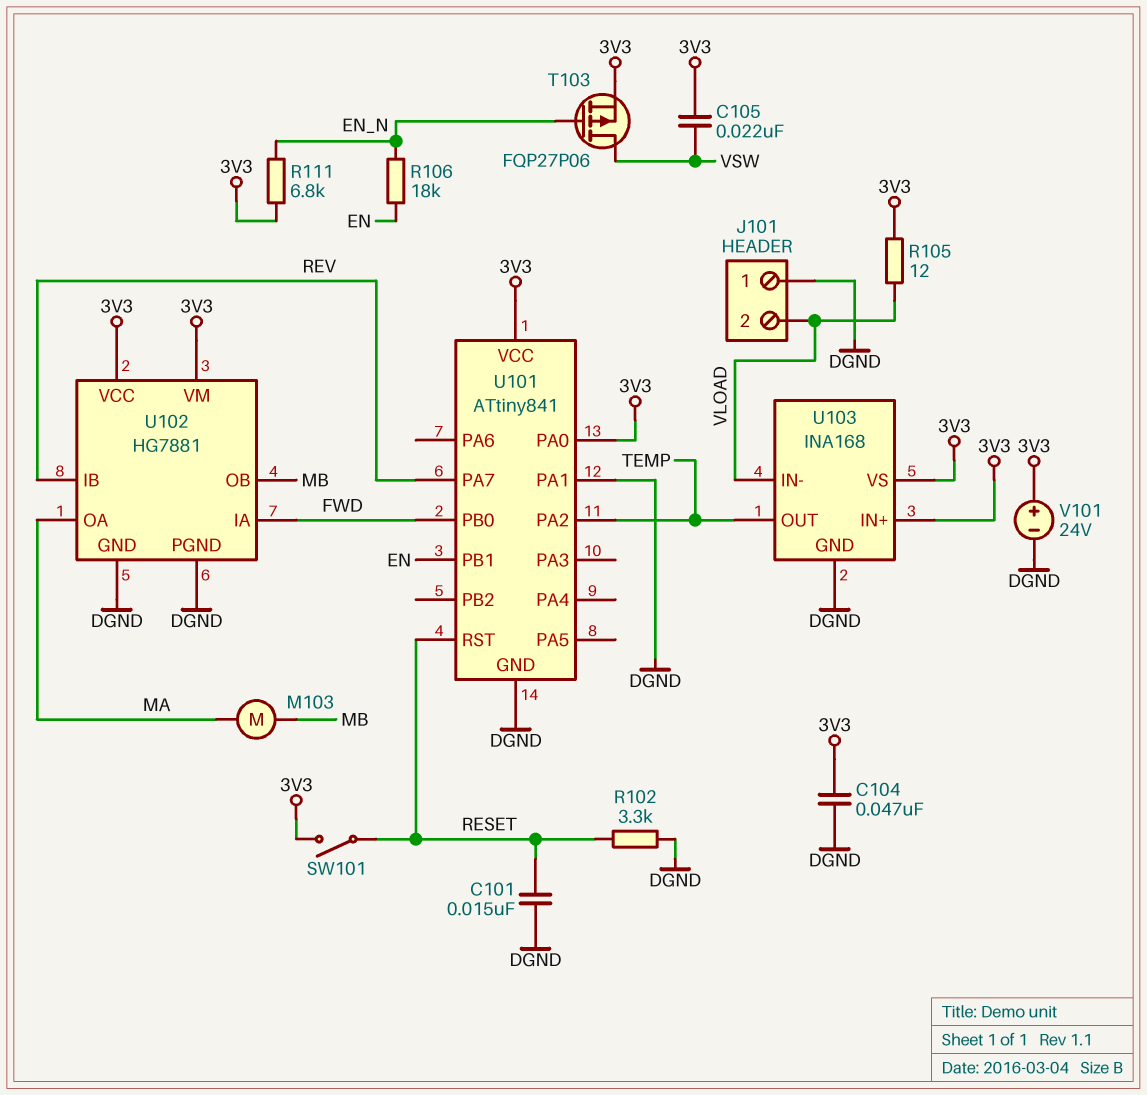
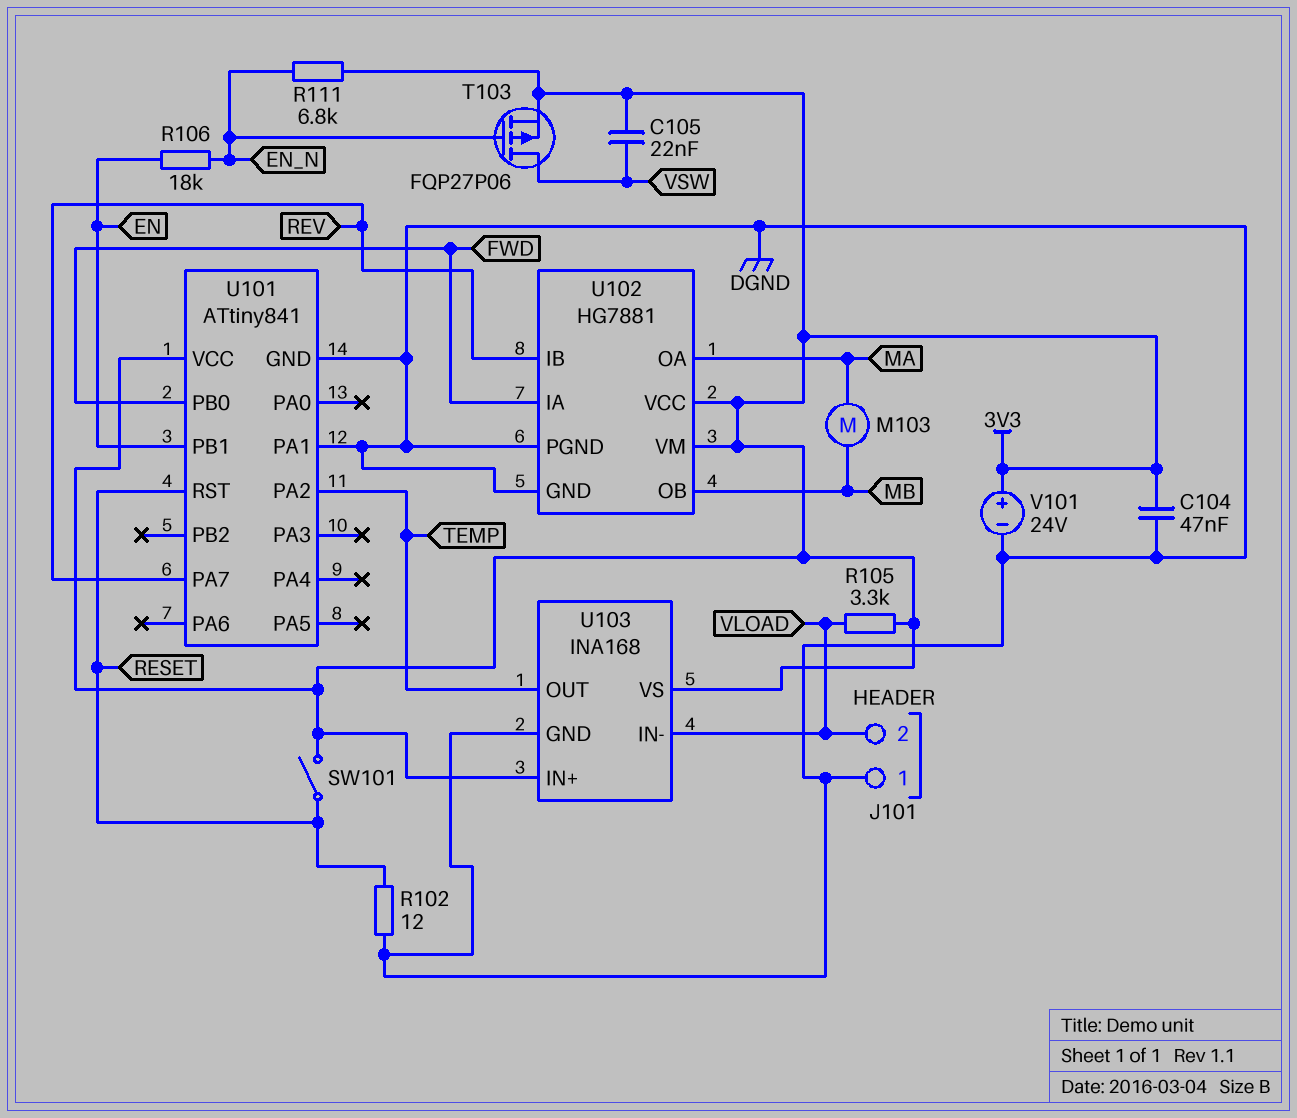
C101: 15nF (DGND, RESET) -> none
R102: 3.3k (DGND, RESET) -> 12 (DGND, RESET)
R105: 12 (3V3, VLOAD) -> 3.3k (3V3, VLOAD)
U101 pin PA0: 3V3 -> none

